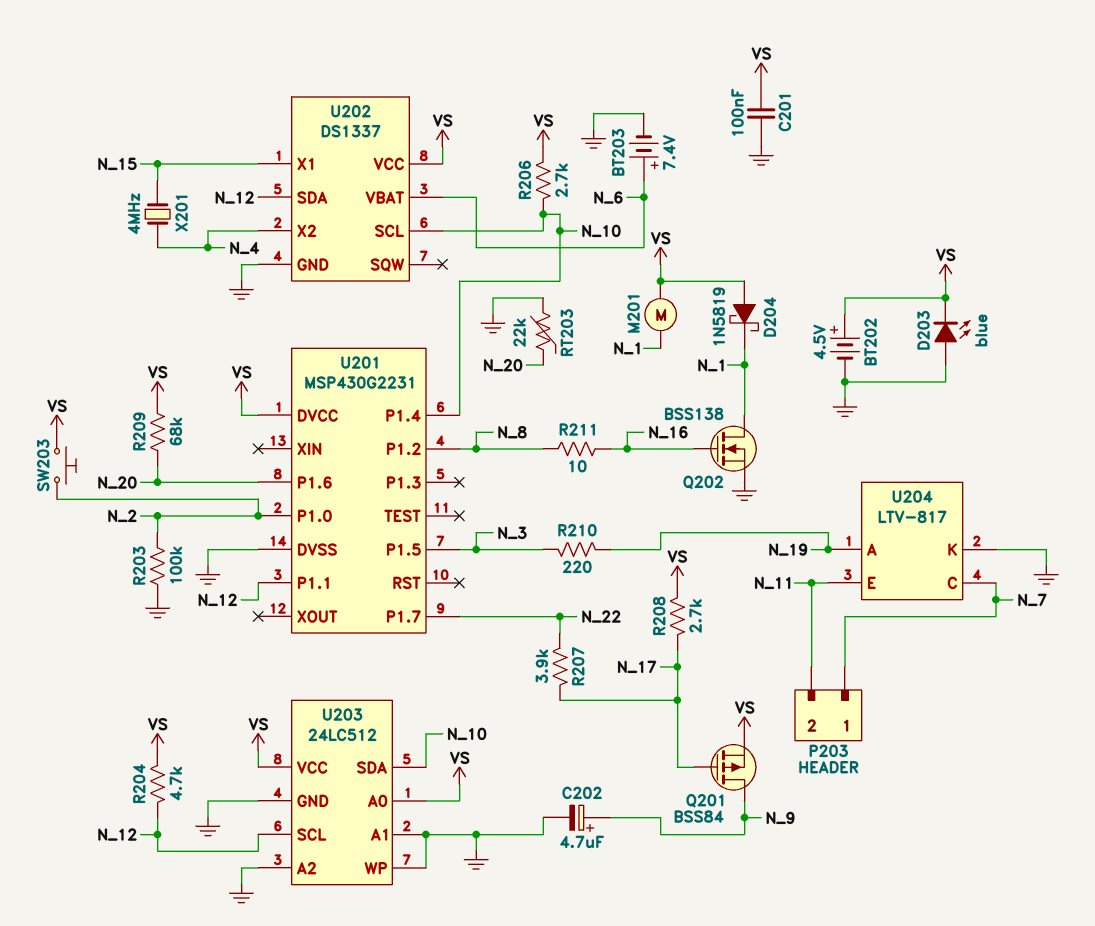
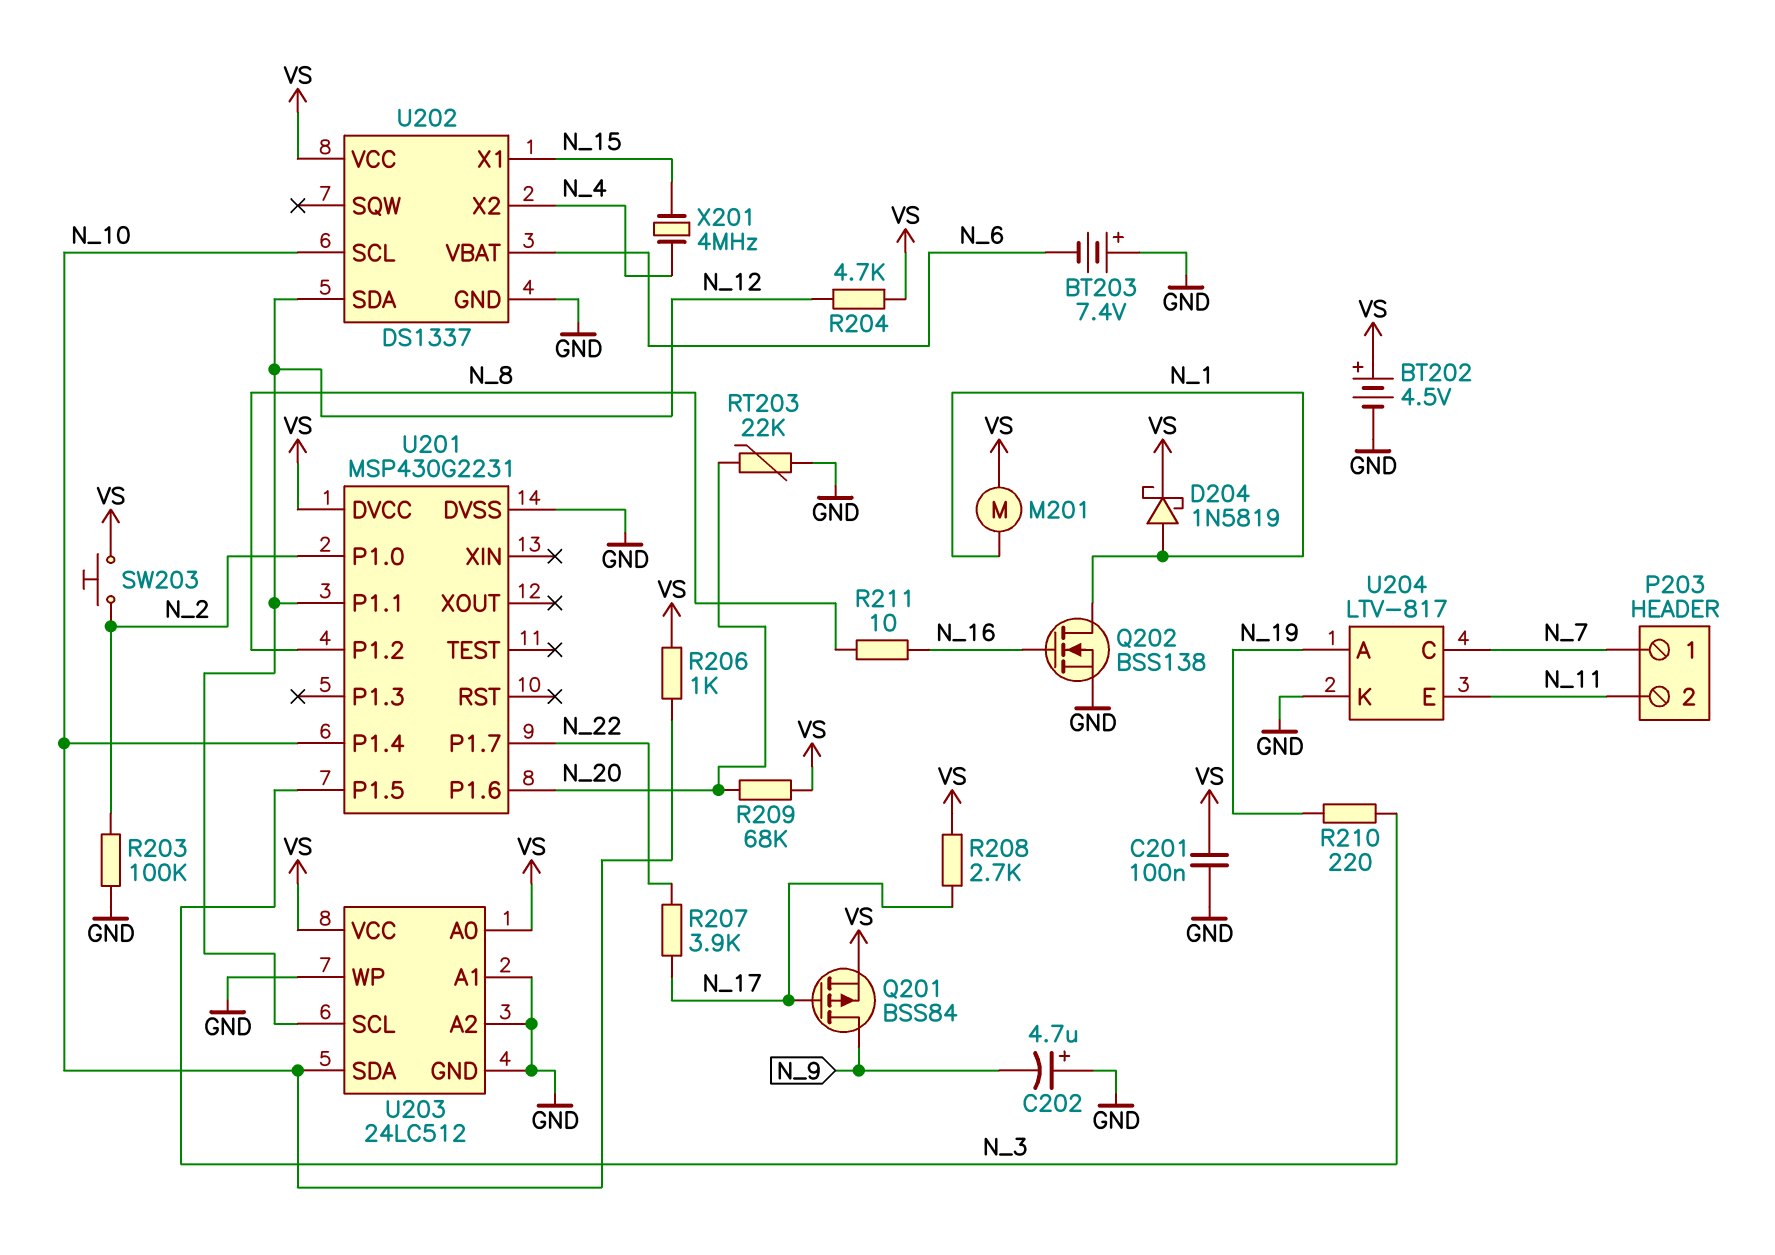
BT203: 7.4V (plus N_6, minus GND) -> 7.4V (plus GND, minus N_6)
C202: 4.7uF (plus N_9, minus GND) -> 4.7uF (plus GND, minus N_9)
D203: LED blue (A GND, K VS) -> none
D204: schottky 1N5819 (A VS, K N_1) -> schottky 1N5819 (A N_1, K VS)
R206: 2.7k (N_10, VS) -> 1k (N_10, VS)

